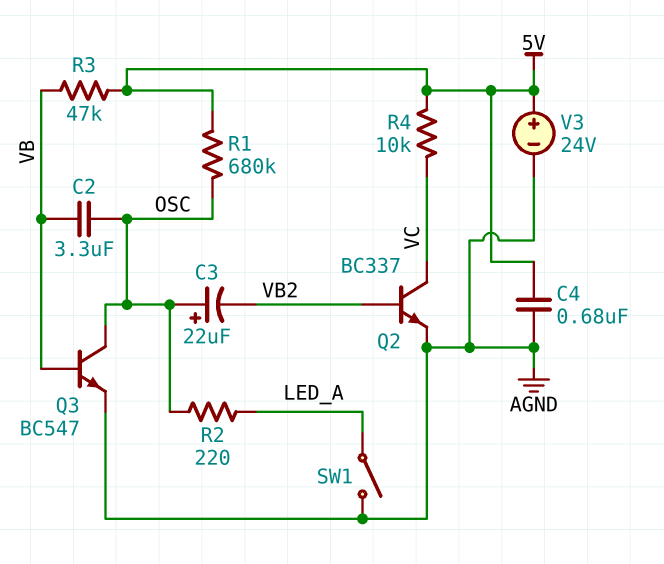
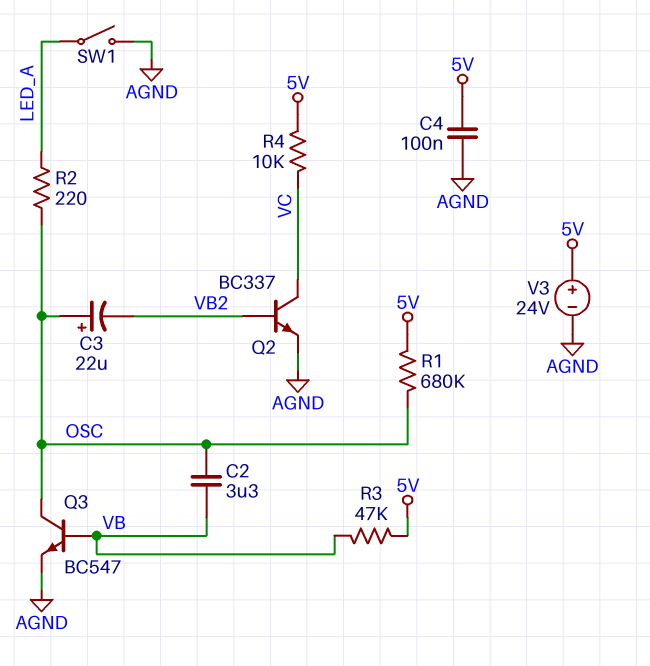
C4: 680nF (5V, AGND) -> 100nF (5V, AGND)

